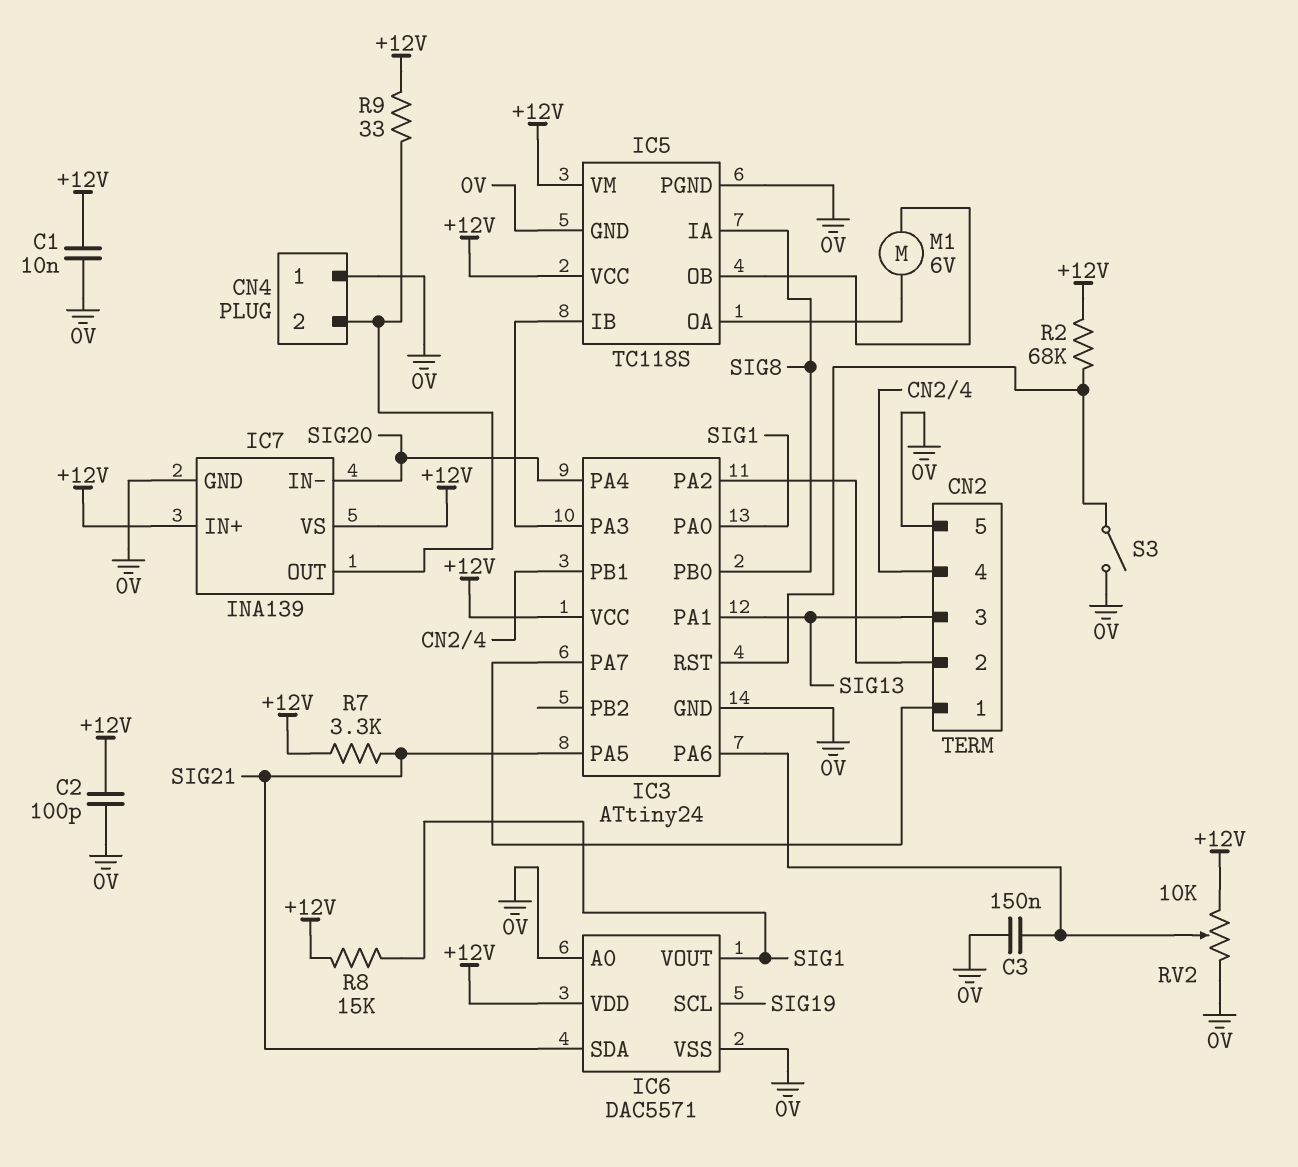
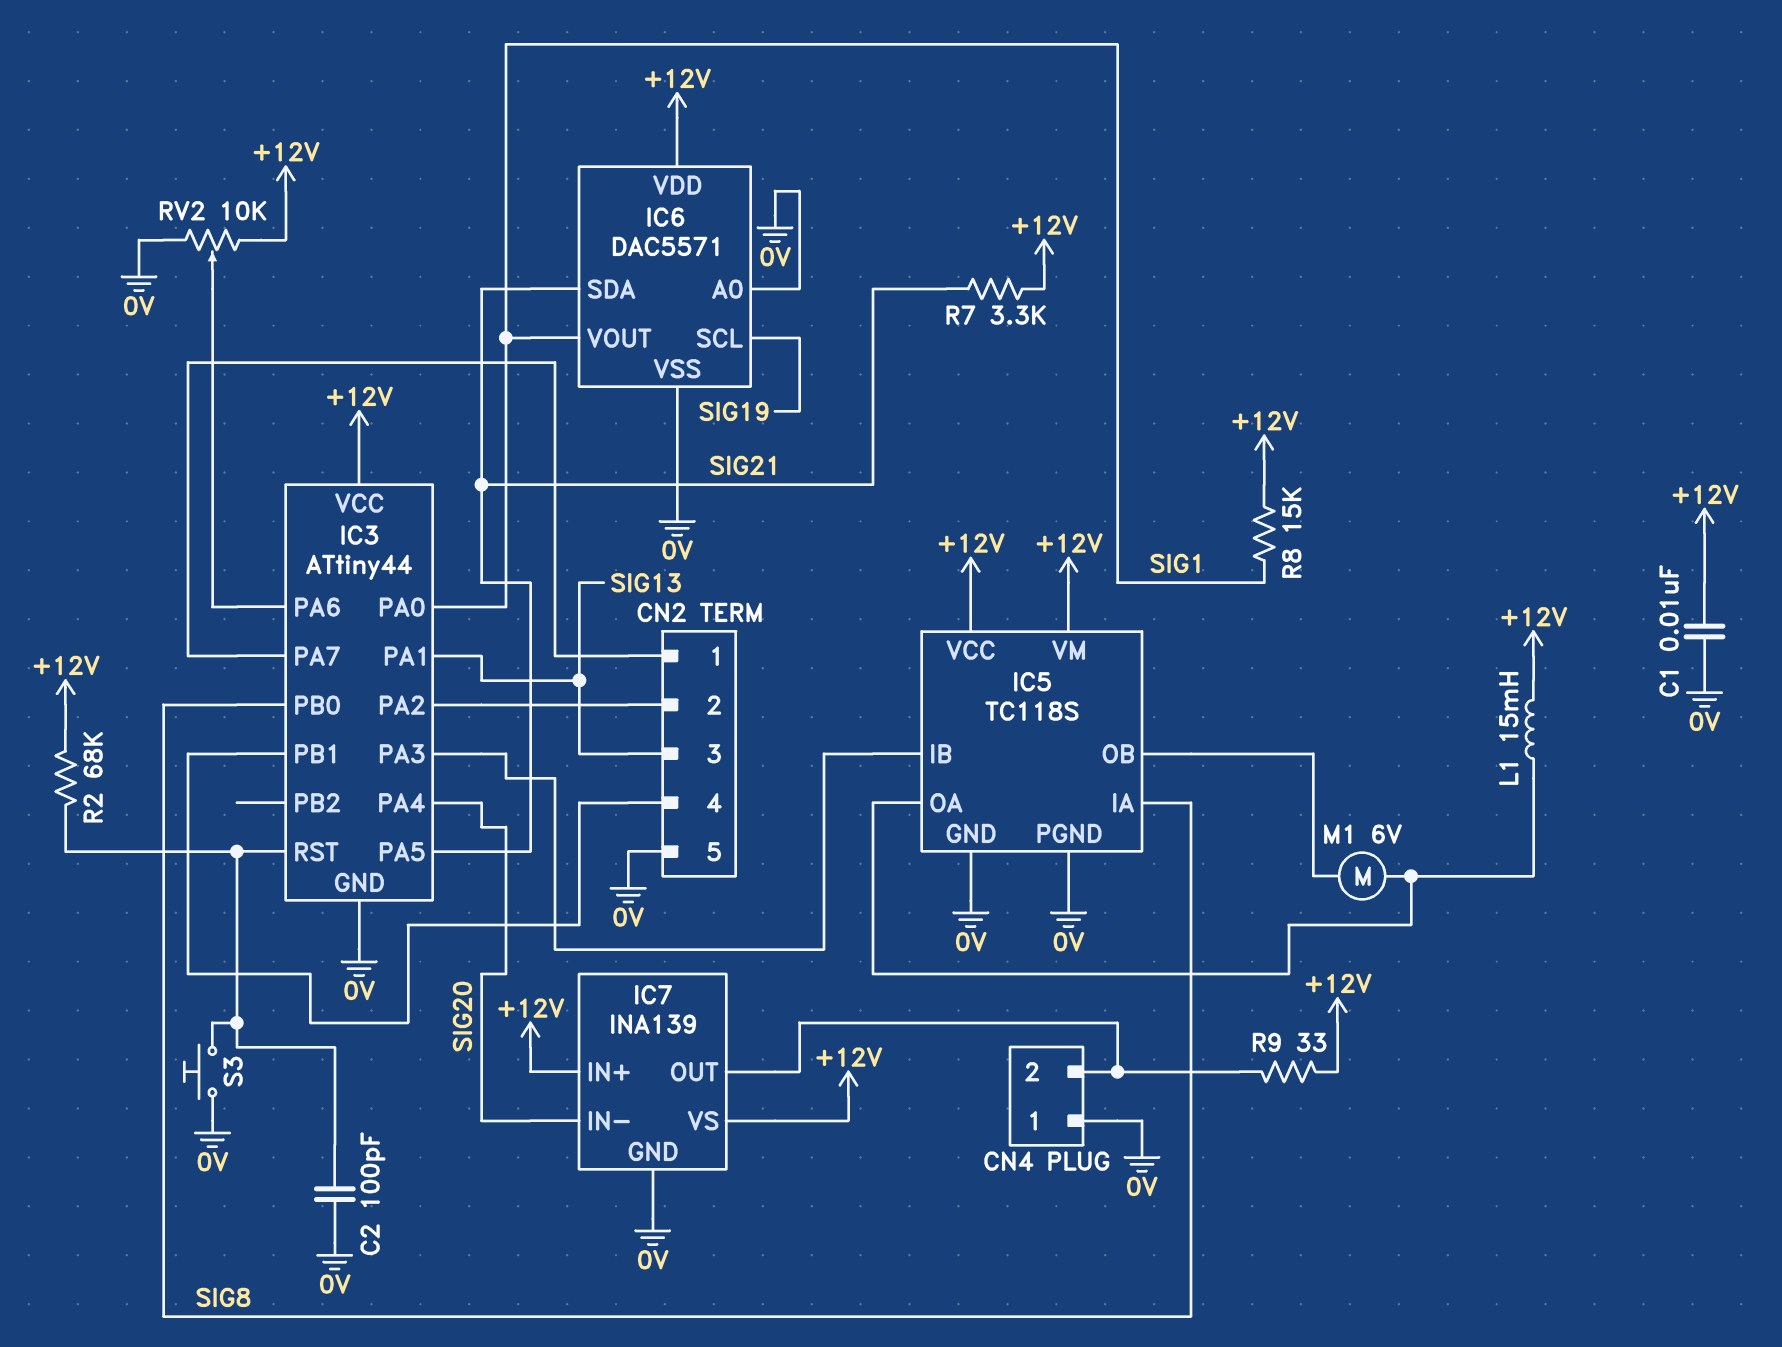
C2: 100pF (+12V, 0V) -> 100pF (0V, IC3/RST)
C3: 150nF (0V, IC3/PA6) -> none
IC3: ATtiny24 -> ATtiny44
L1: none -> 15mH (+12V, IC5/OA)
S3: switch (0V, IC3/RST) -> button (0V, IC3/RST)

